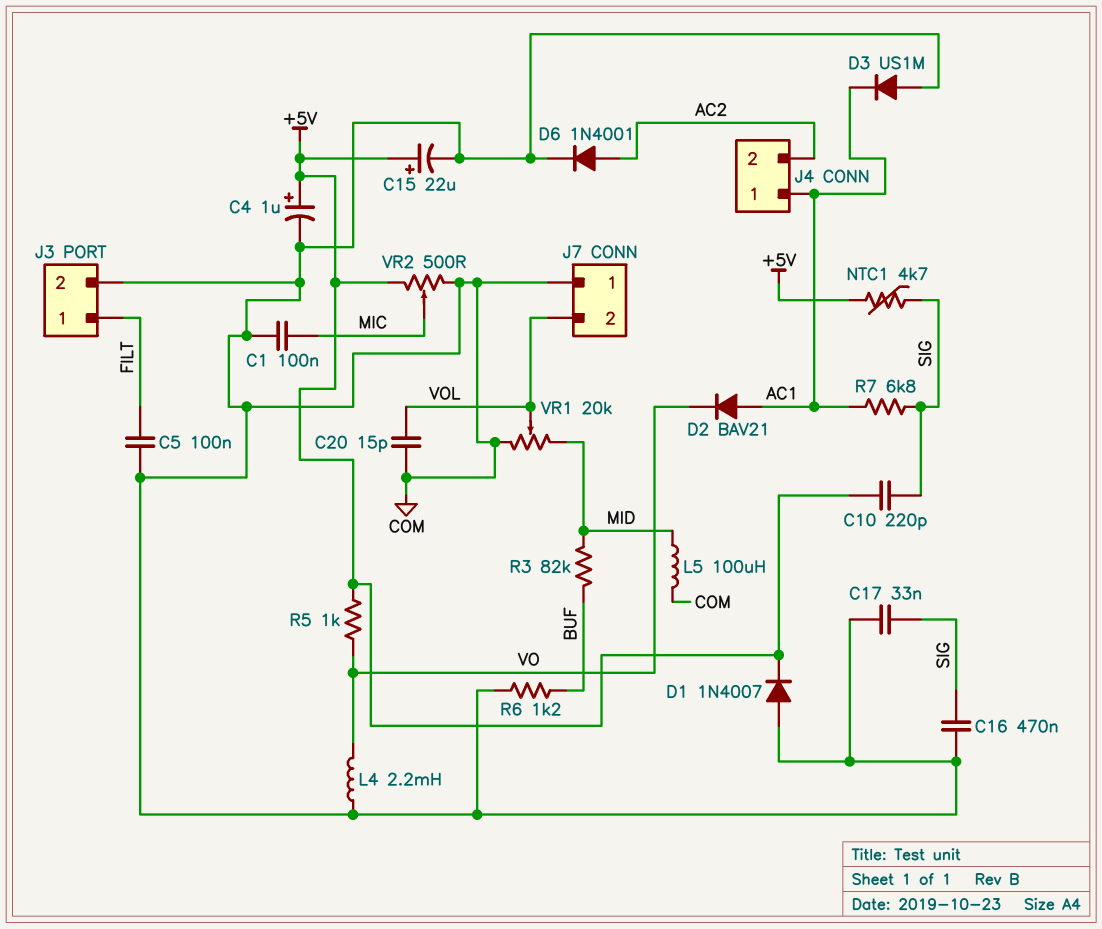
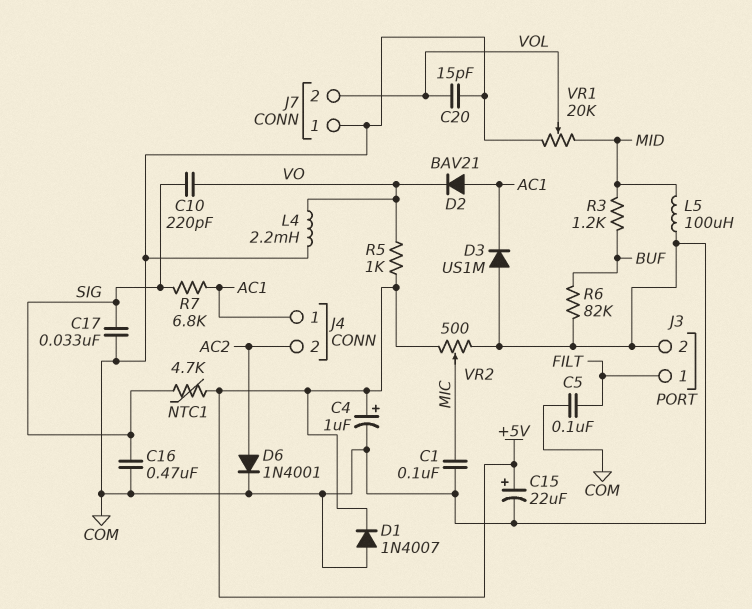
C10: 220pF (+5V, SIG) -> 220pF (SIG, VO)
R3: 82k (BUF, MID) -> 1.2k (BUF, MID)
R6: 1.2k (BUF, COM) -> 82k (BUF, COM)

